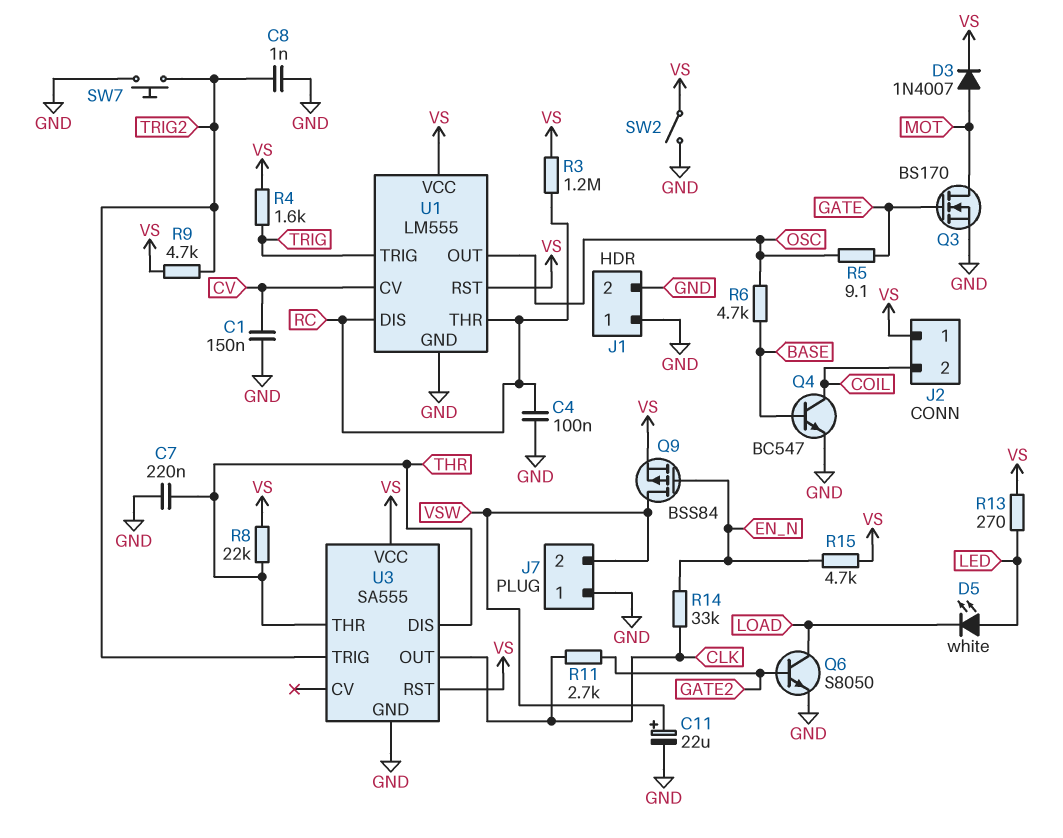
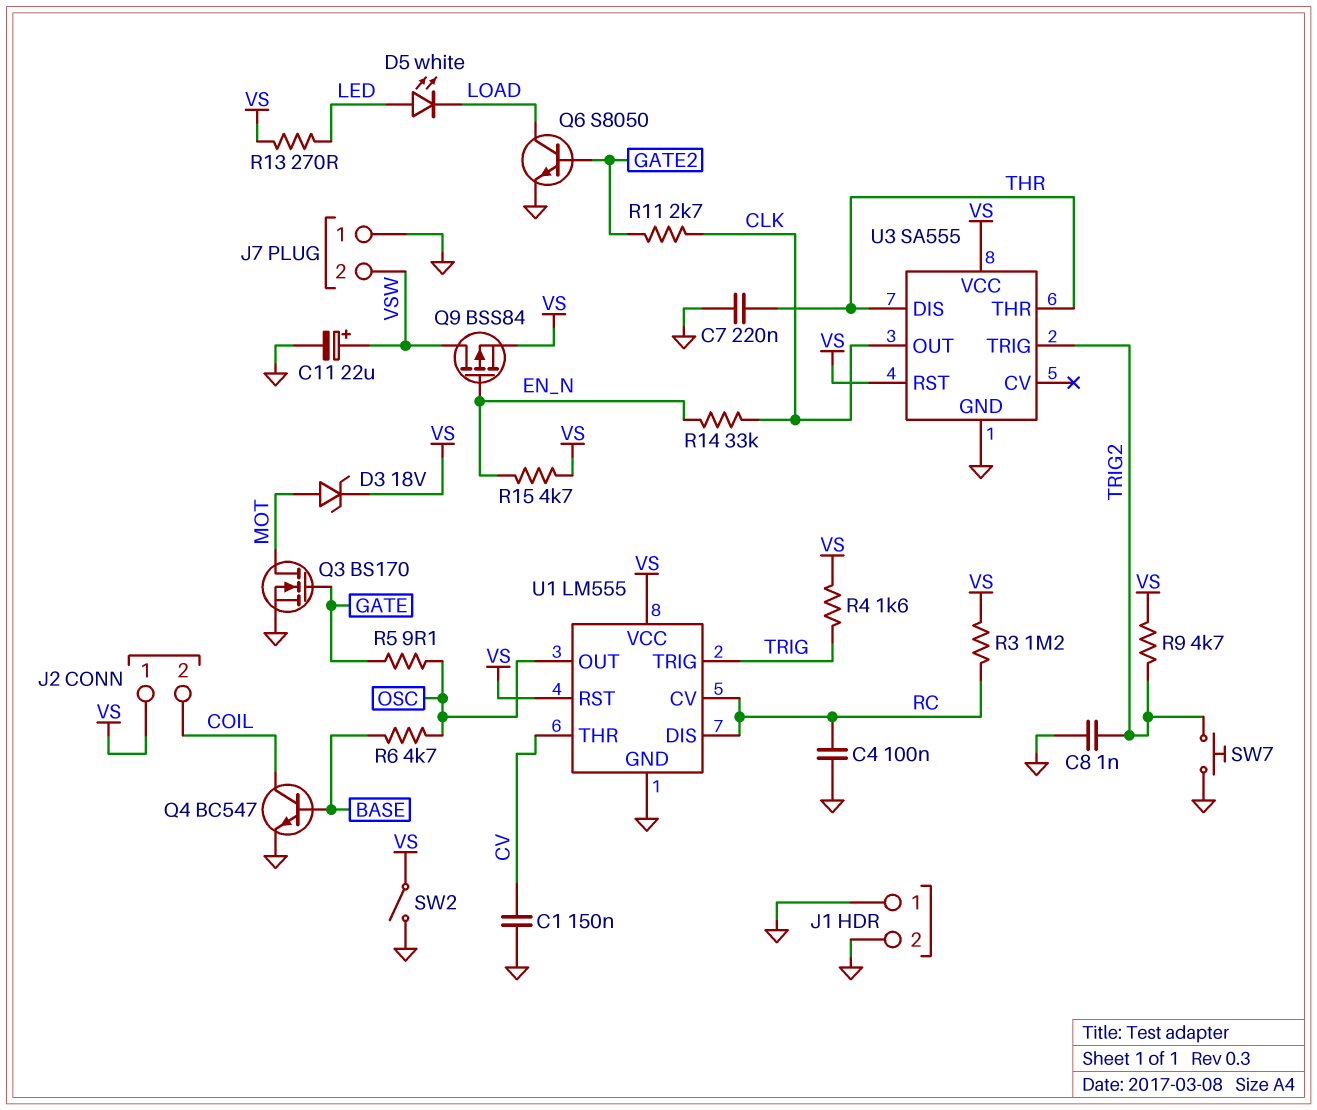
D3: diode 1N4007 (A MOT, K VS) -> zener 18V (A MOT, K VS)
R8: 22k (THR, VS) -> none
U1 pin CV: CV -> RC
U1 pin THR: RC -> CV

